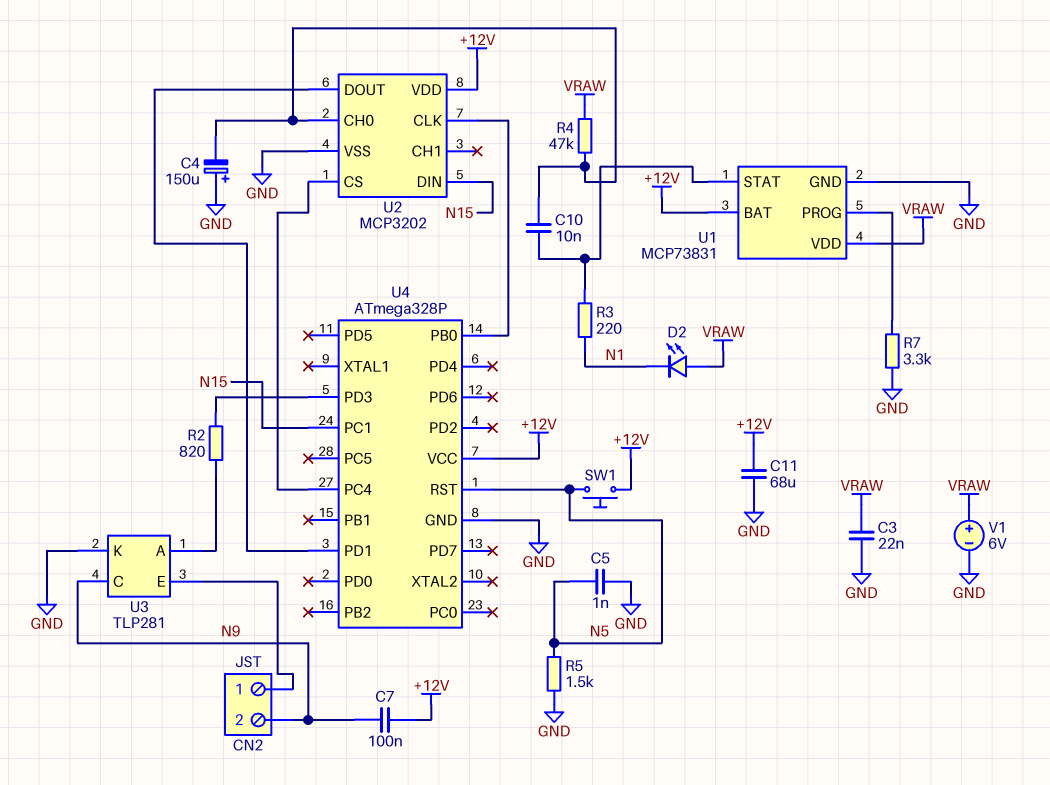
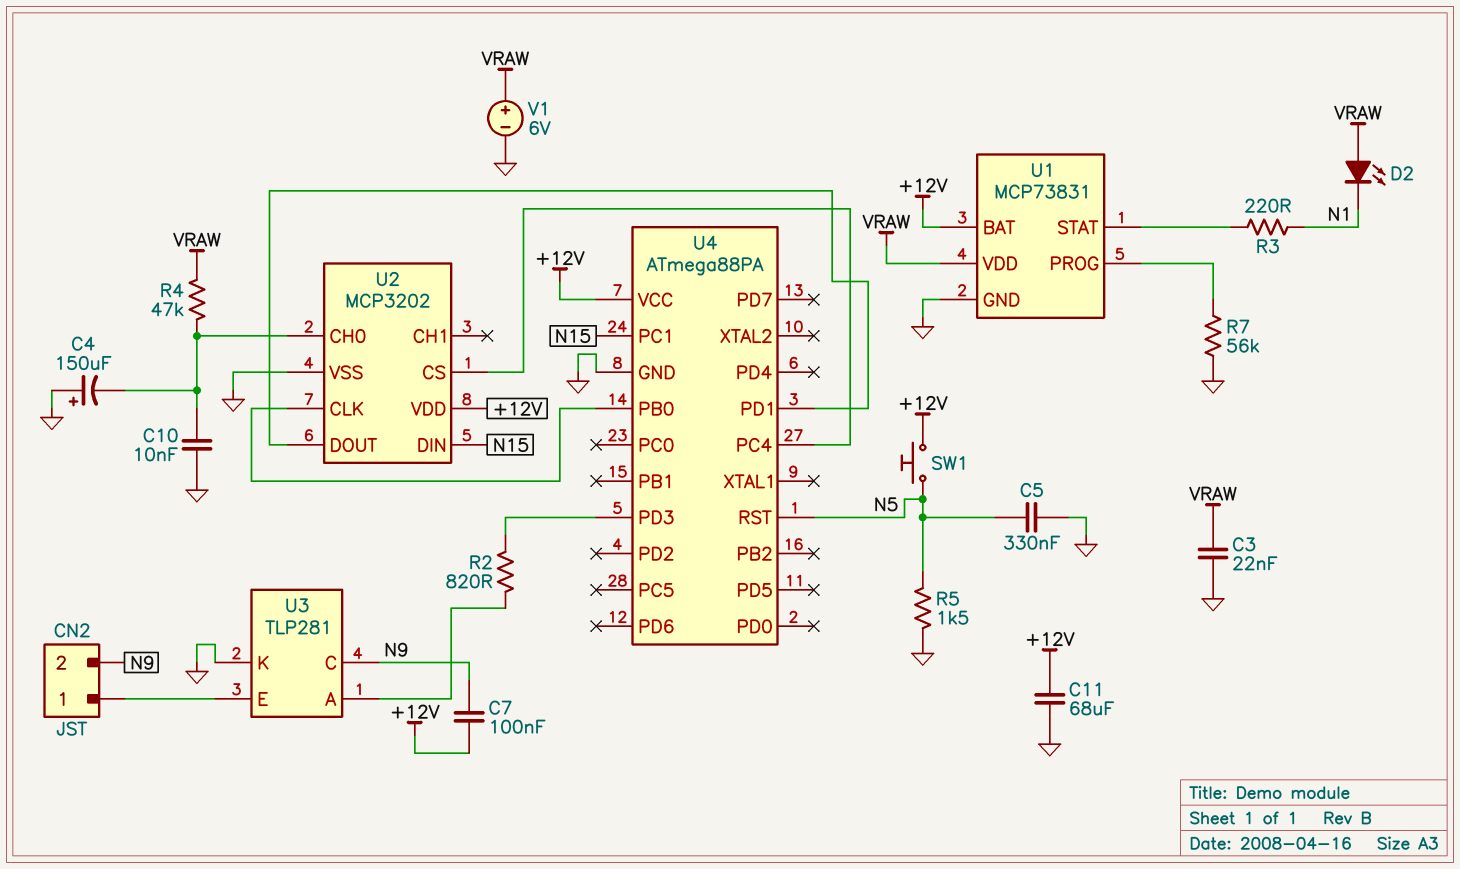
C5: 1nF (GND, N5) -> 330nF (GND, N5)
C10: 10nF (U1/STAT, U2/CH0) -> 10nF (GND, U2/CH0)
R7: 3.3k (GND, U1/PROG) -> 56k (GND, U1/PROG)
U4: ATmega328P -> ATmega88PA

